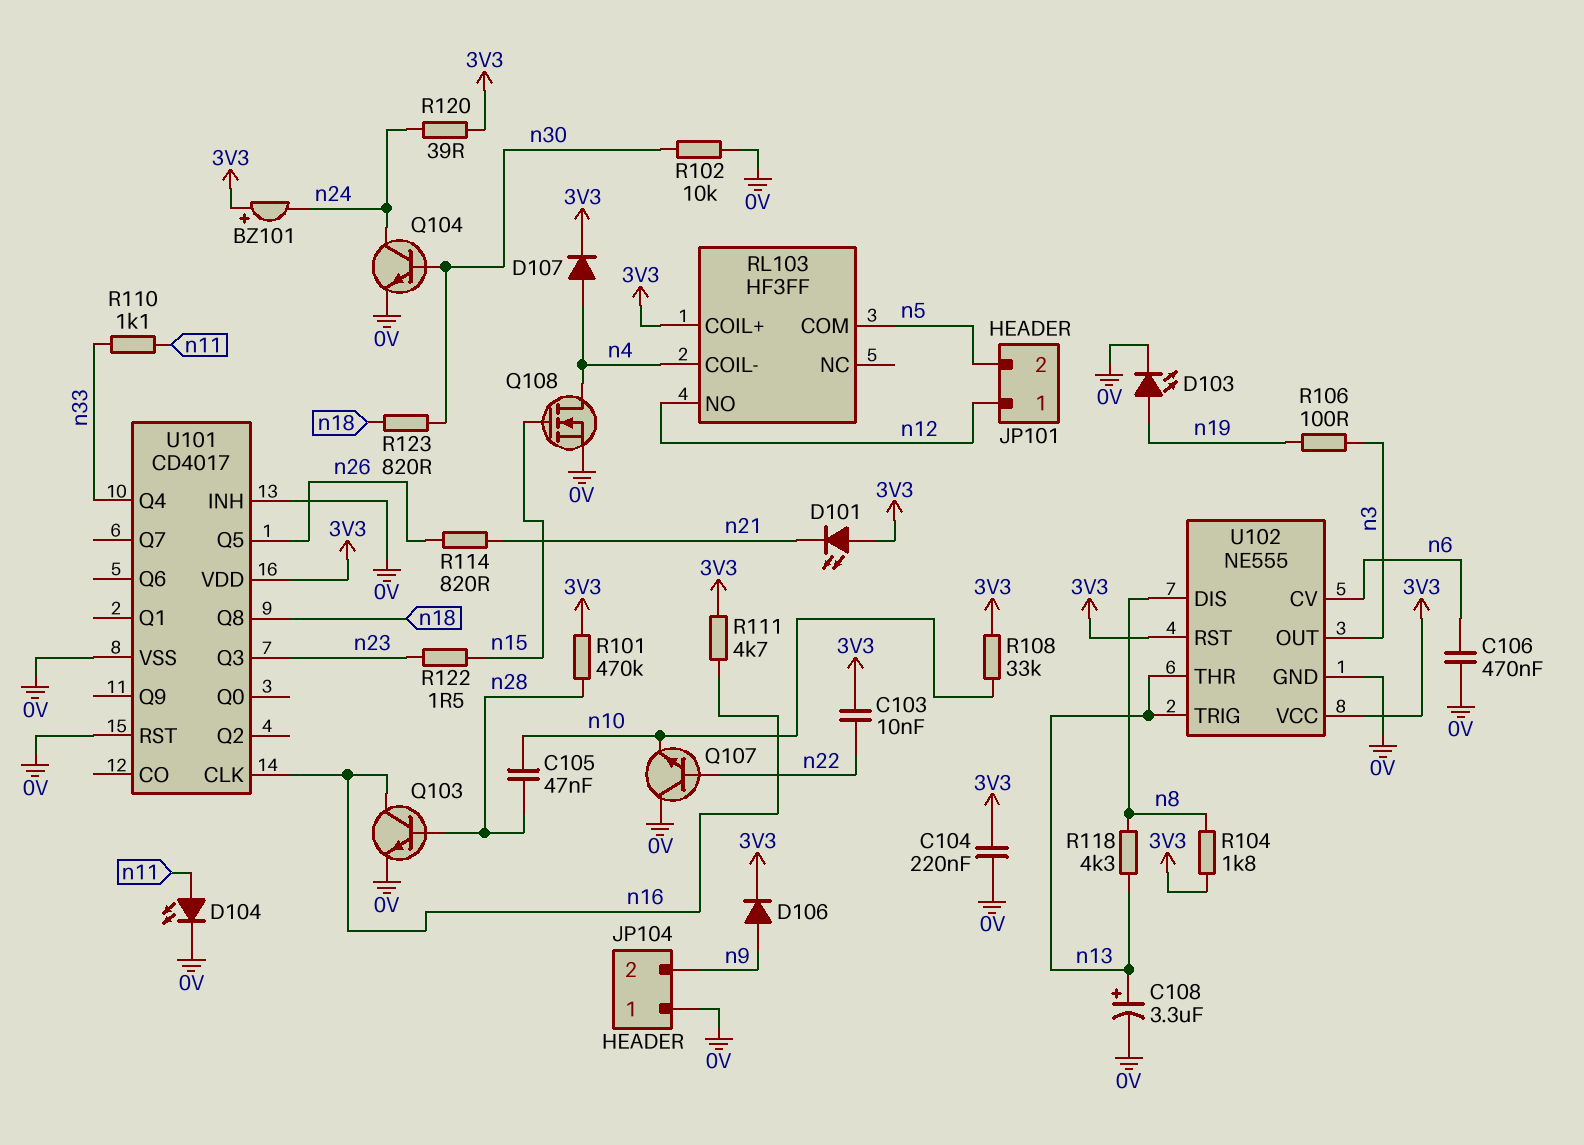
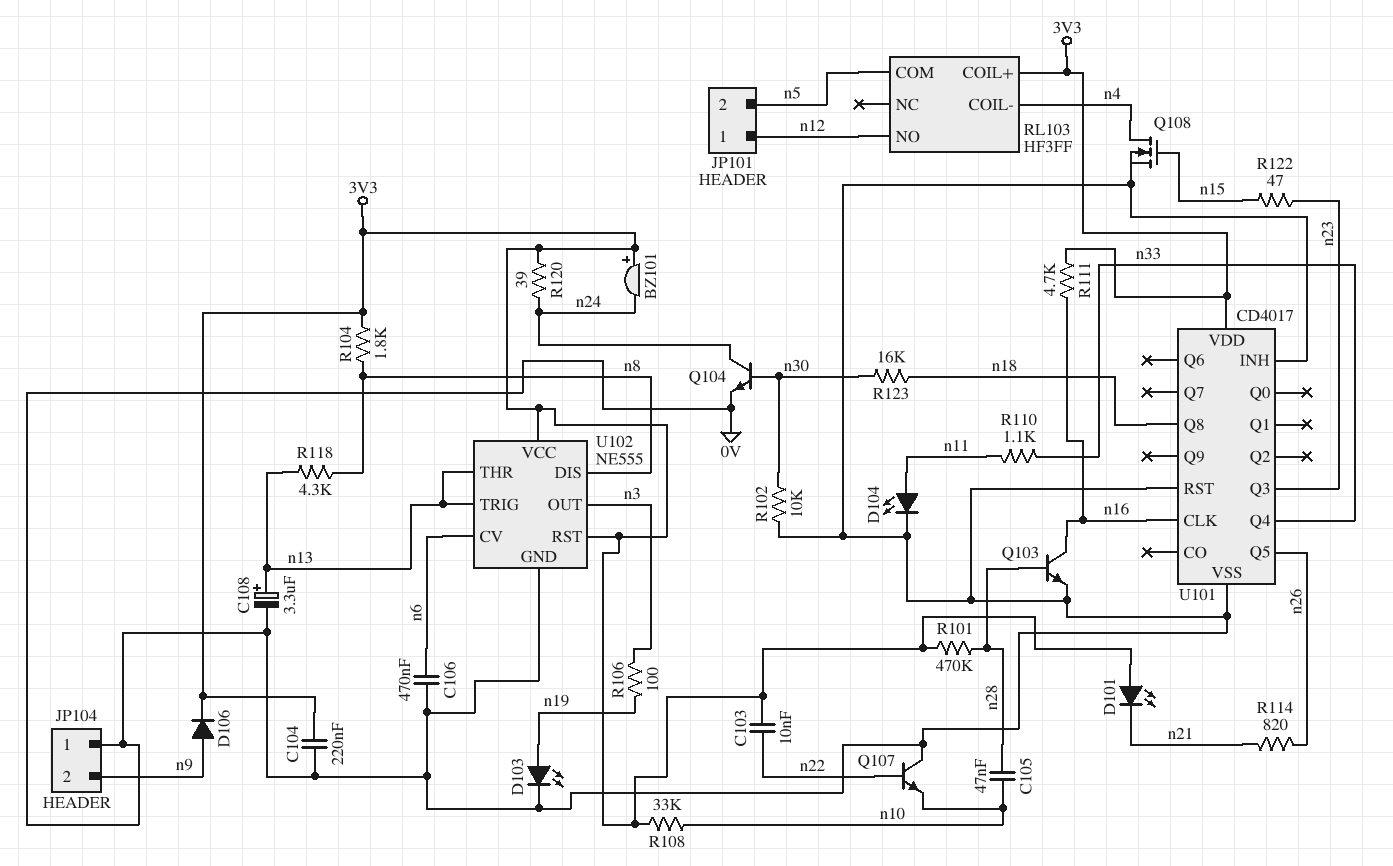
D107: diode (A n4, K 3V3) -> none
R122: 1.5 (n15, n23) -> 47 (n15, n23)
R123: 820 (n18, n30) -> 16k (n18, n30)

